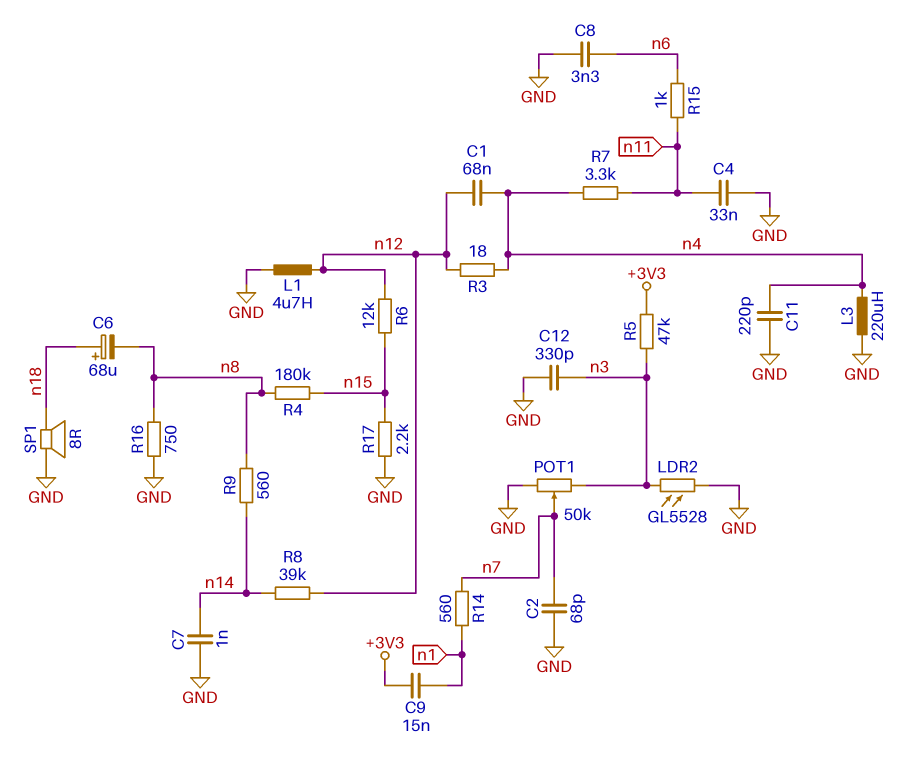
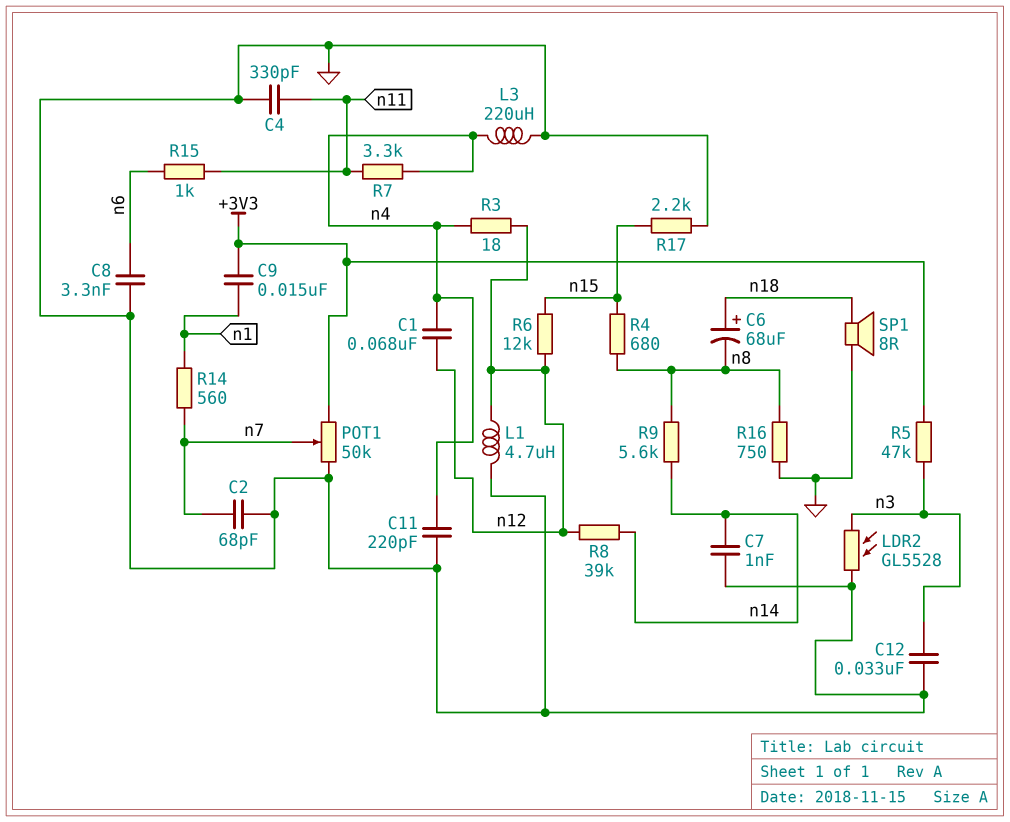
C4: 33nF (GND, n11) -> 330pF (GND, n11)
C12: 330pF (GND, n3) -> 33nF (GND, n3)
POT1: 50k (GND, n3, wiper n7) -> 50k (+3V3, GND, wiper n7)
R4: 180k (n8, n15) -> 680 (n8, n15)
R9: 560 (n8, n14) -> 5.6k (n8, n14)

